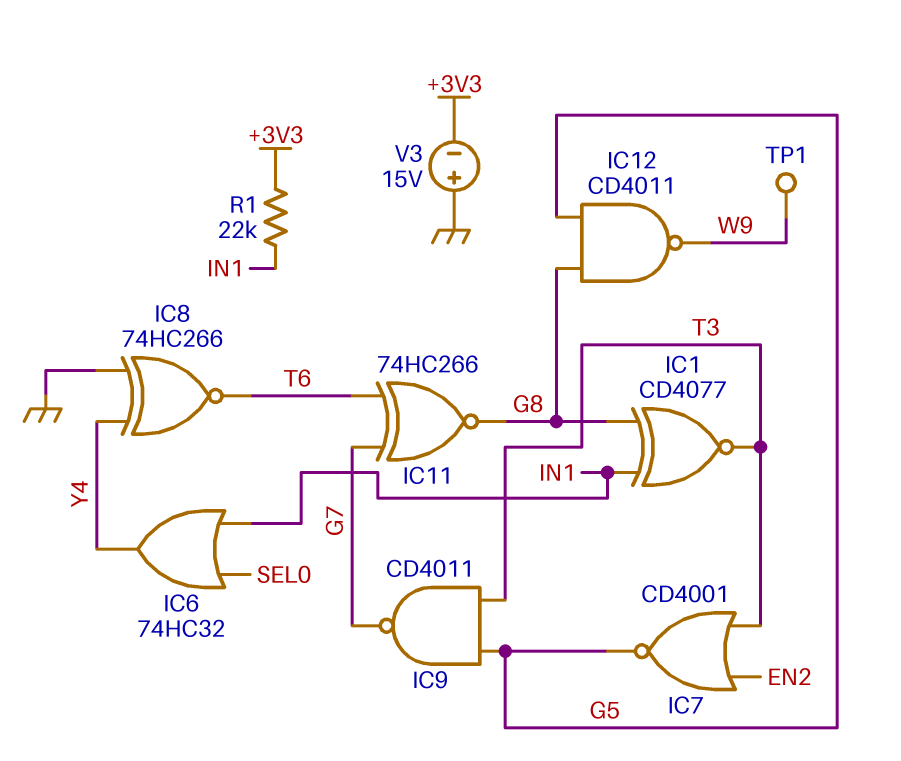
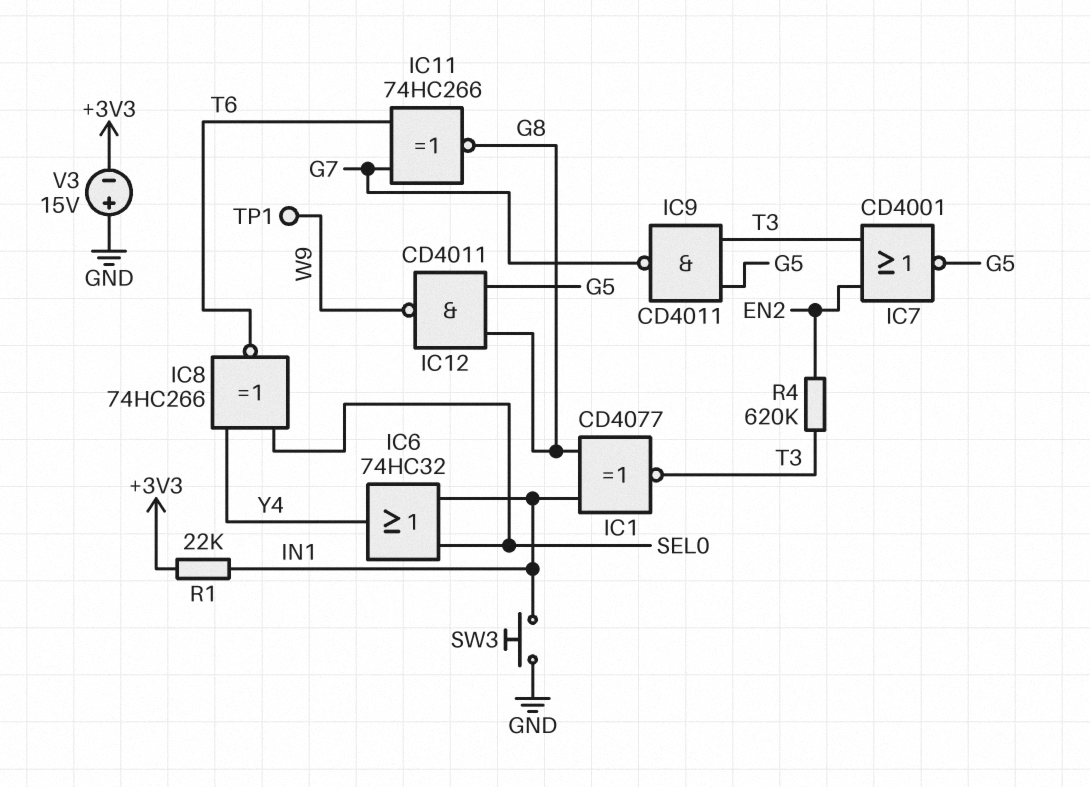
IC8: XNOR 74HC266 (in GND, in Y4, out T6) -> XNOR 74HC266 (in SEL0, in Y4, out T6)
R4: none -> 620k (EN2, T3)
SW3: none -> button (GND, IN1)

